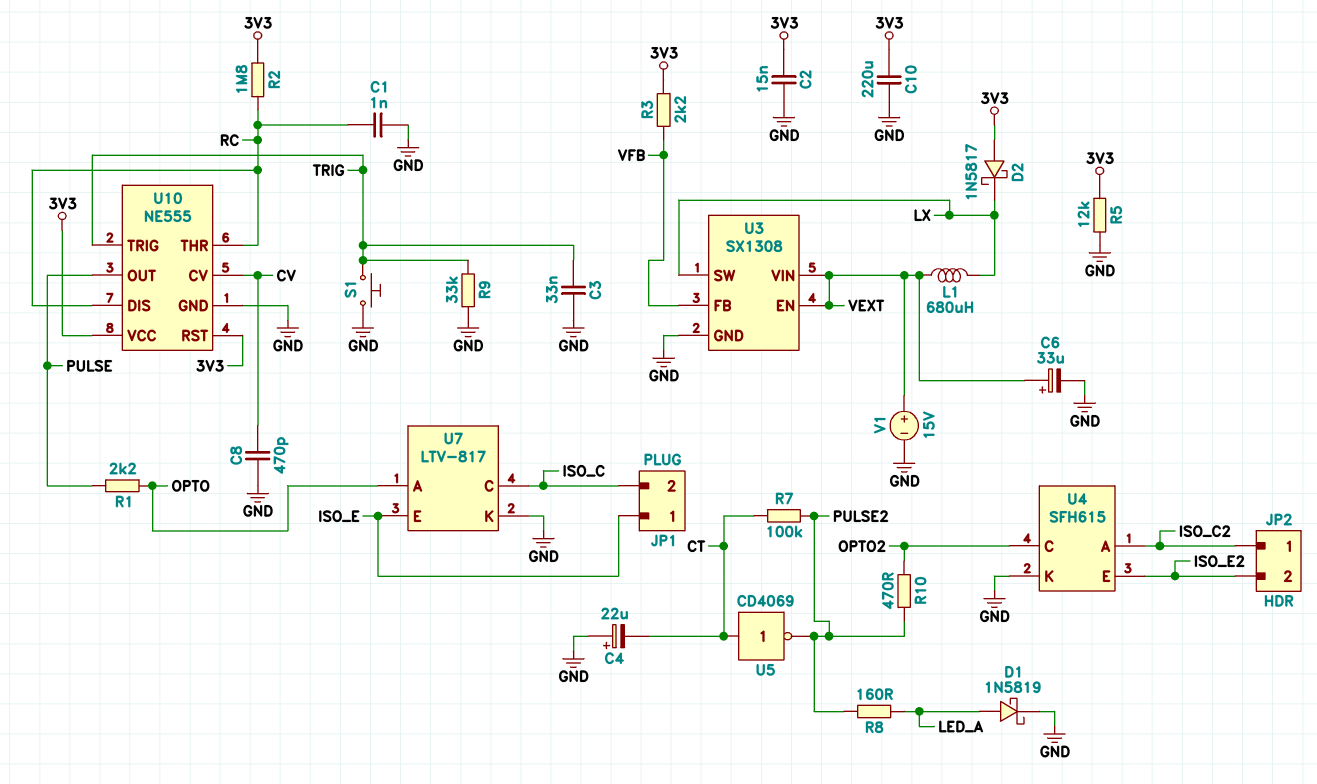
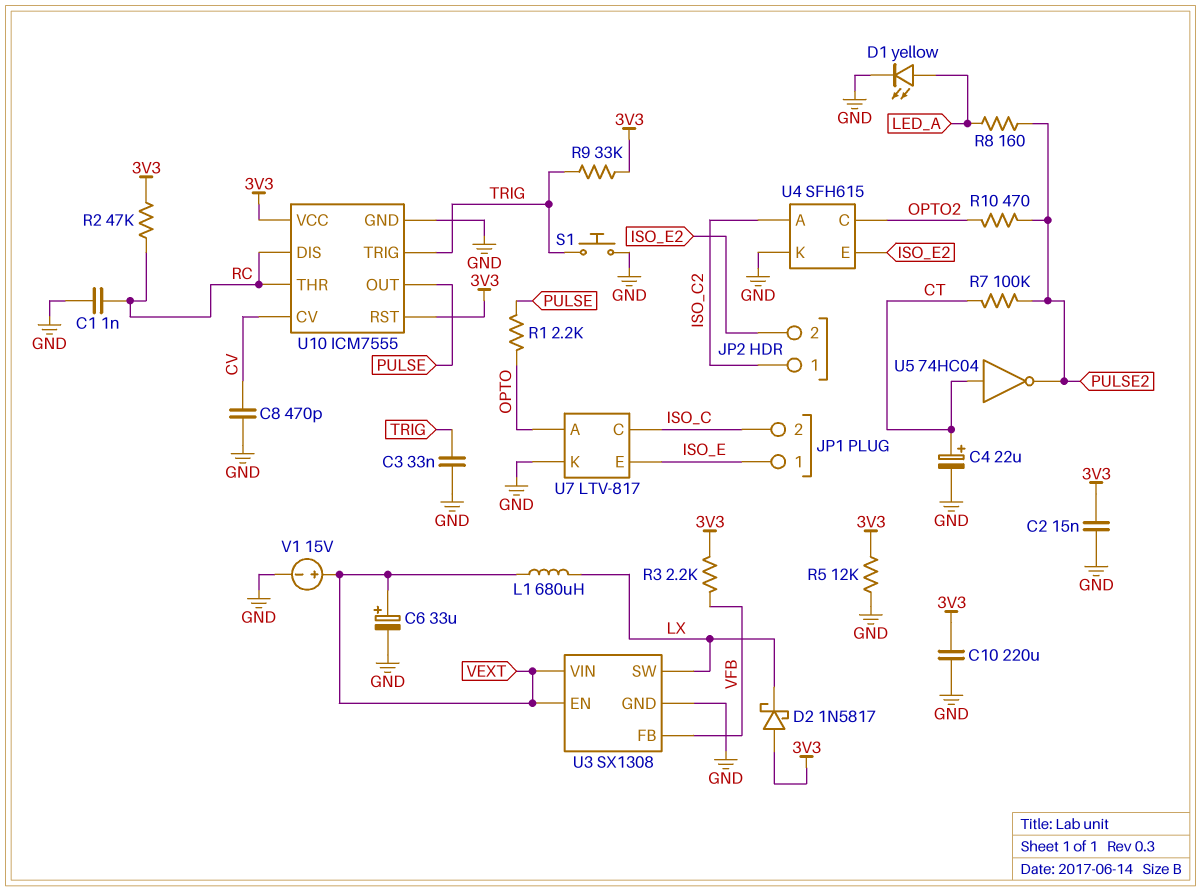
C4: 22uF (plus GND, minus CT) -> 22uF (plus CT, minus GND)
D1: schottky 1N5819 (A LED_A, K GND) -> LED yellow (A LED_A, K GND)
R2: 1.8M (3V3, RC) -> 47k (3V3, RC)
R9: 33k (GND, TRIG) -> 33k (3V3, TRIG)
U5: NOT CD4069 (in CT, out PULSE2) -> NOT 74HC04 (in CT, out PULSE2)
U10: NE555 -> ICM7555

